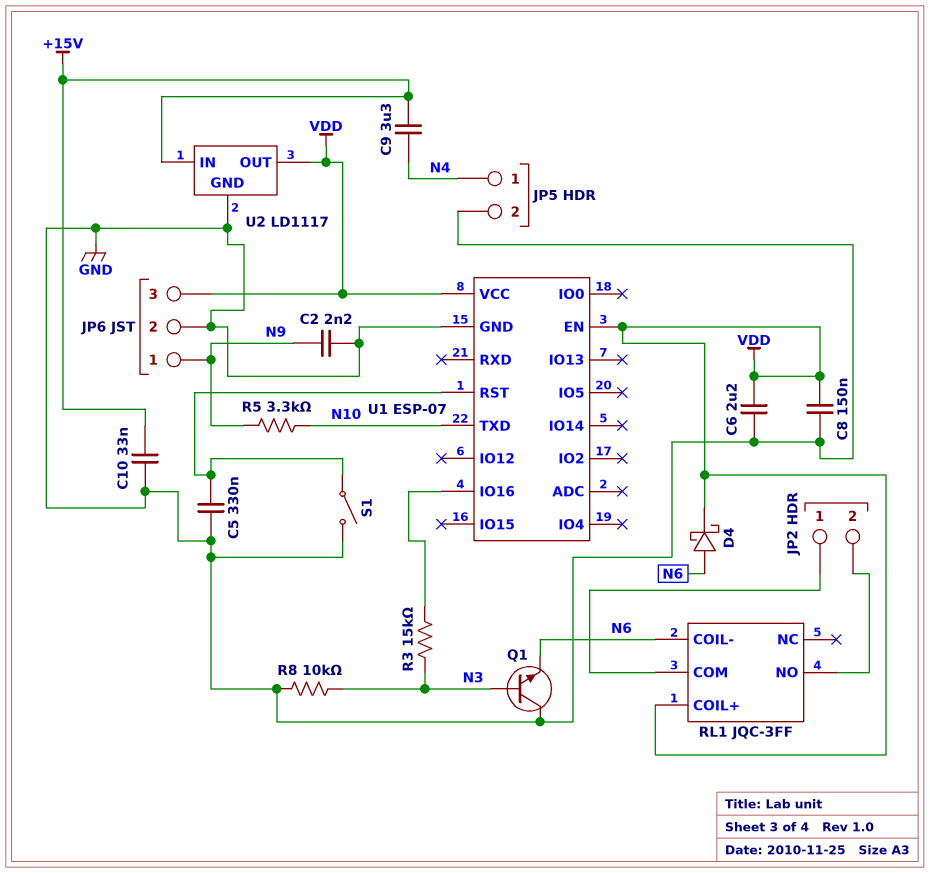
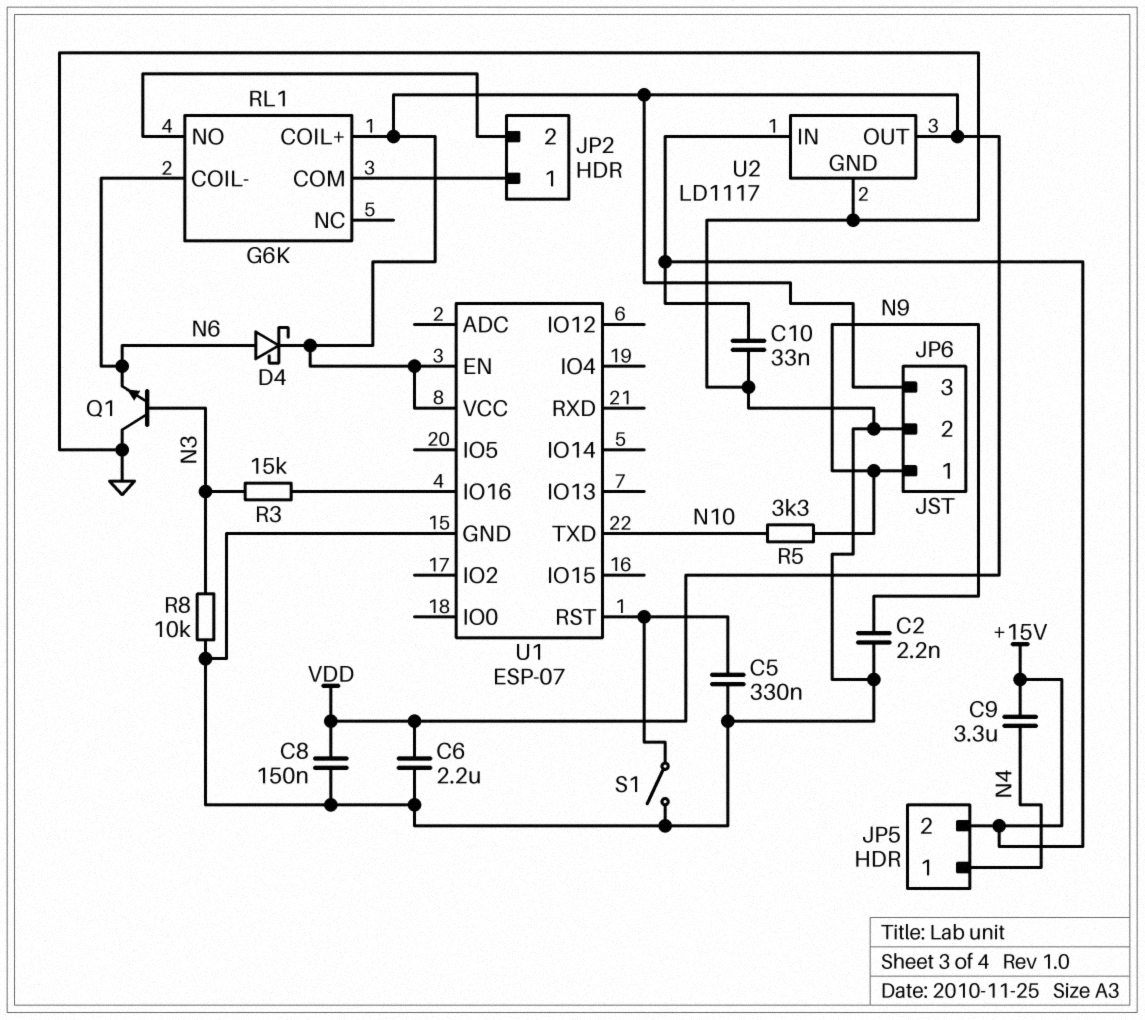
JP5 pin 2: GND -> +15V
RL1: JQC-3FF -> G6K

